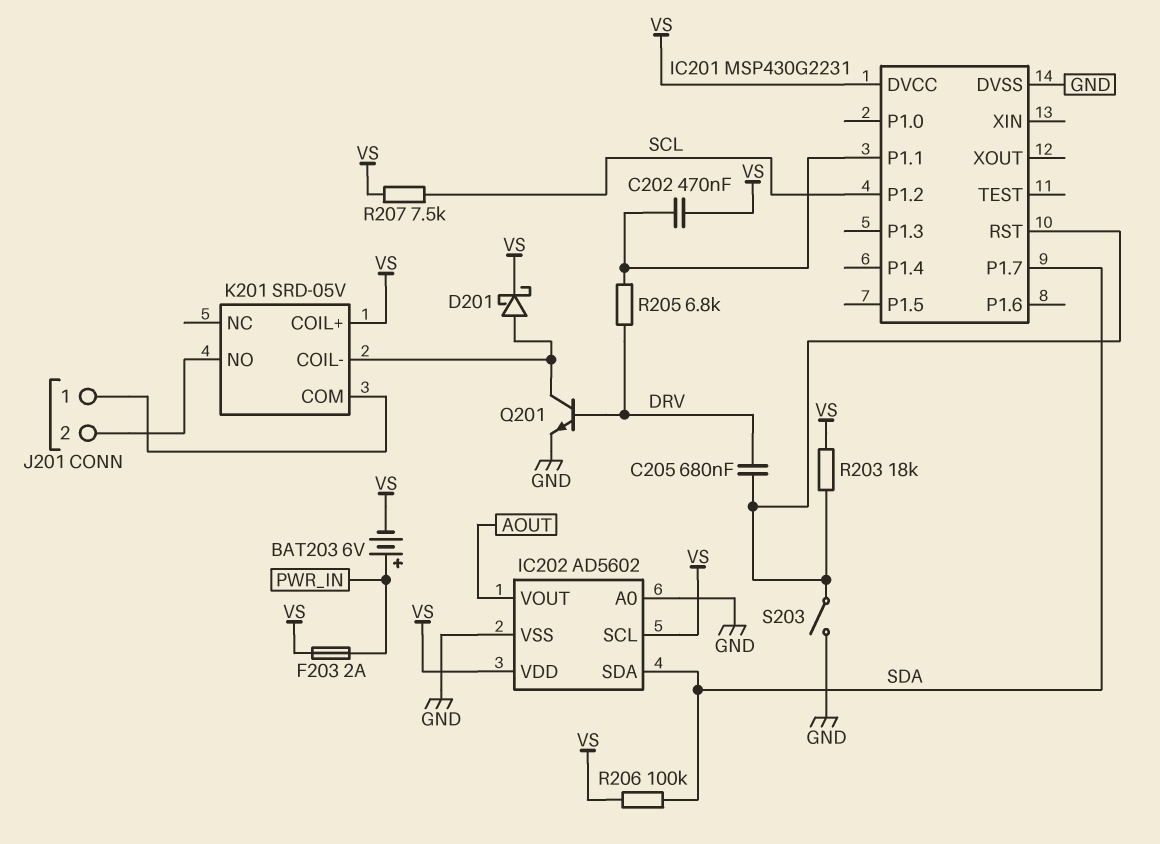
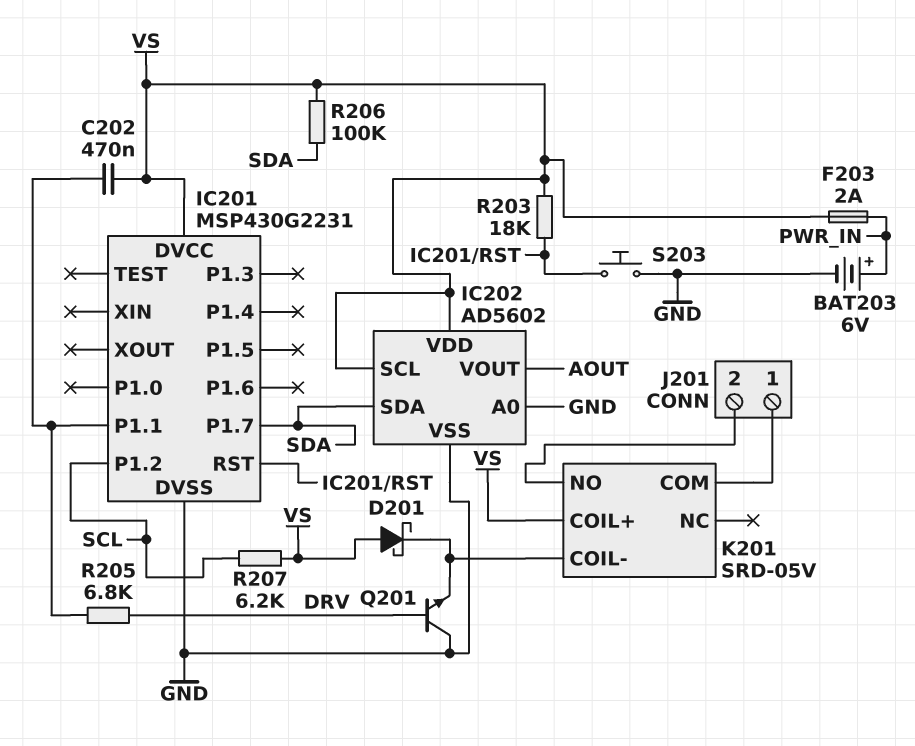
BAT203: 6V (plus PWR_IN, minus VS) -> 6V (plus PWR_IN, minus GND)
C205: 680nF (DRV, IC201/RST) -> none
D201: schottky (A K201/COIL-, K VS) -> schottky (A VS, K K201/COIL-)
Q201: NPN (B DRV, C K201/COIL-, E GND) -> NPN (B DRV, C GND, E K201/COIL-)
R207: 7.5k (SCL, VS) -> 6.2k (SCL, VS)
S203: switch (GND, IC201/RST) -> button (GND, IC201/RST)

